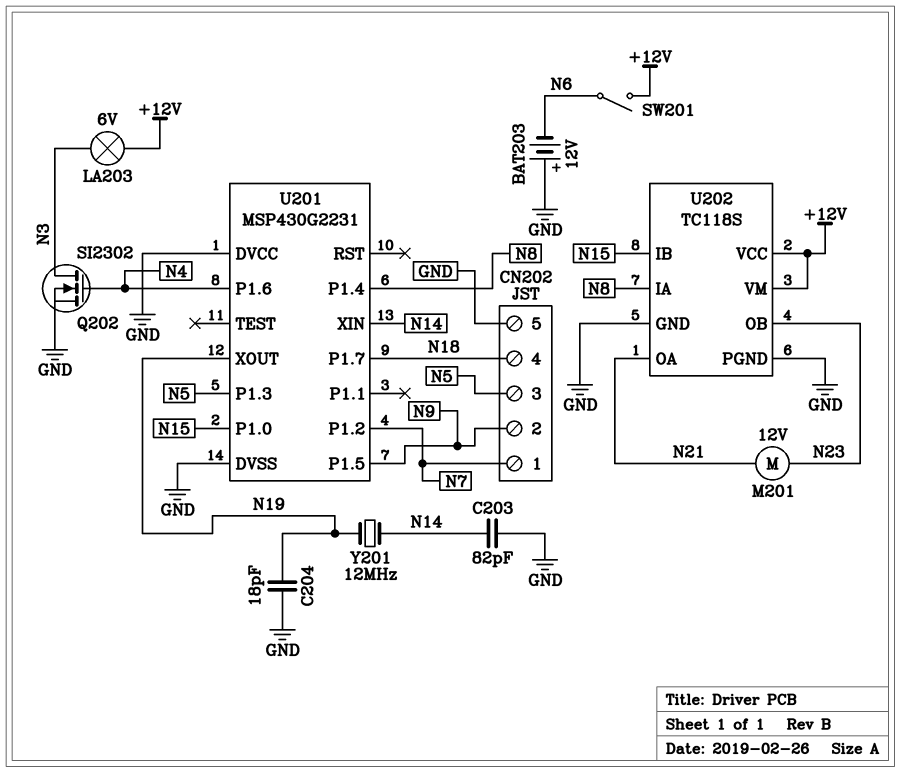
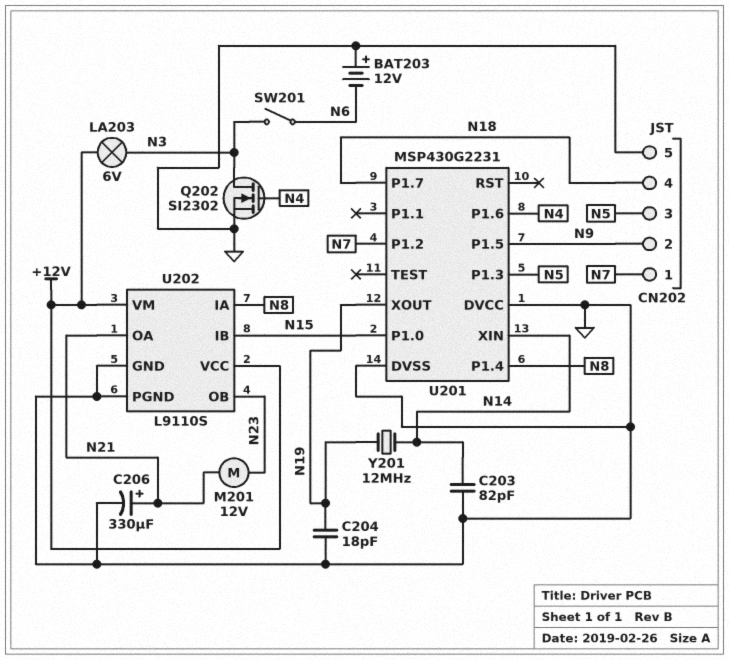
C206: none -> 330uF (plus N21, minus GND)
SW201: switch (+12V, N6) -> switch (N3, N6)
U202: TC118S -> L9110S

